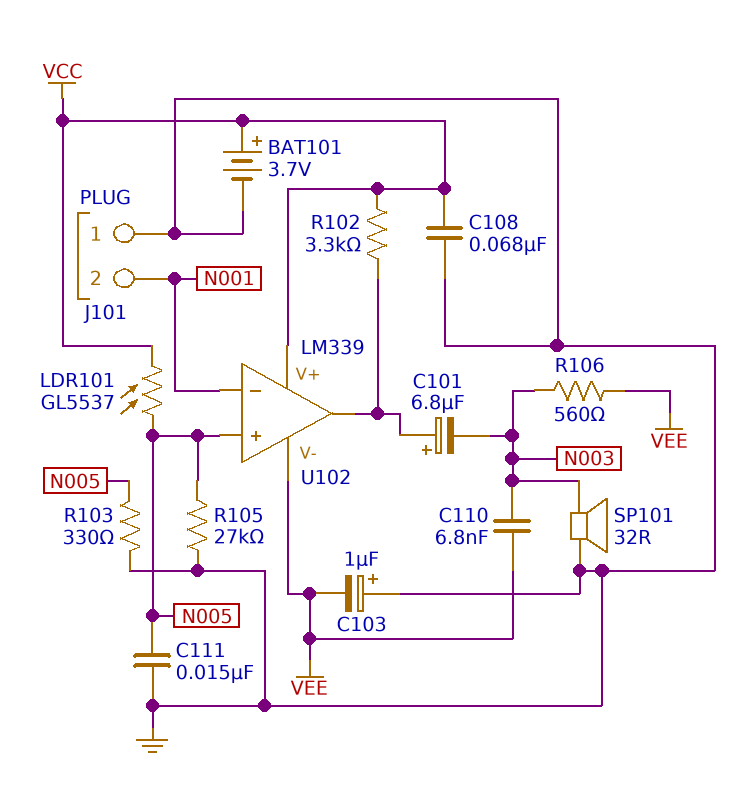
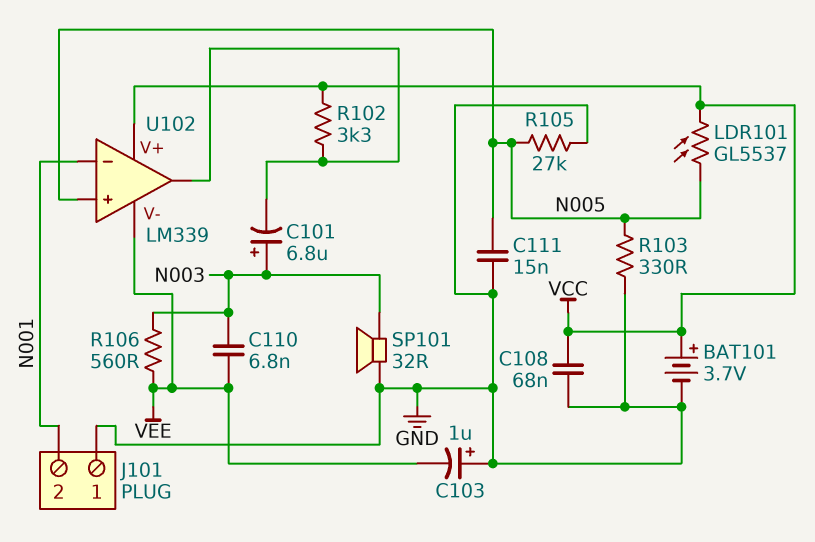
C101: 6.8uF (plus U102/out, minus N003) -> 6.8uF (plus N003, minus U102/out)

